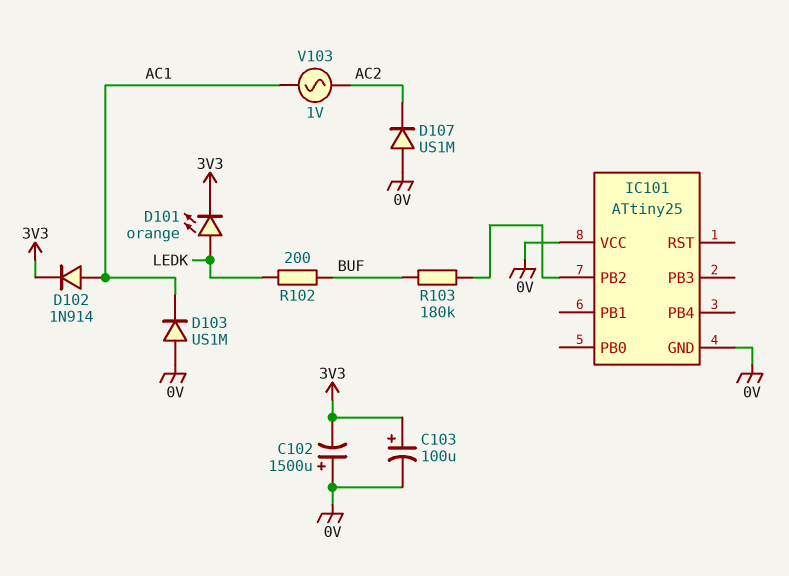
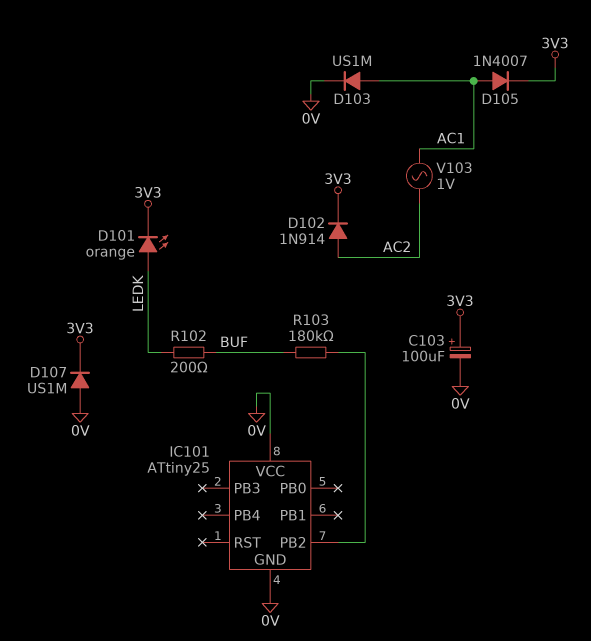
C102: 1500uF (plus 0V, minus 3V3) -> none
D102: diode 1N914 (A AC1, K 3V3) -> diode 1N914 (A AC2, K 3V3)
D103: diode US1M (A 0V, K AC1) -> diode US1M (A AC1, K 0V)
D105: none -> diode 1N4007 (A AC1, K 3V3)
D107: diode US1M (A 0V, K AC2) -> diode US1M (A 0V, K 3V3)

